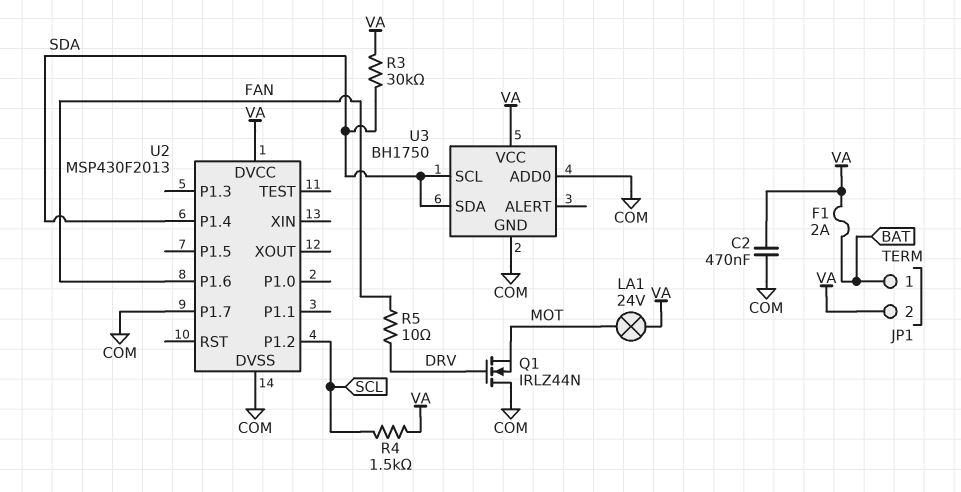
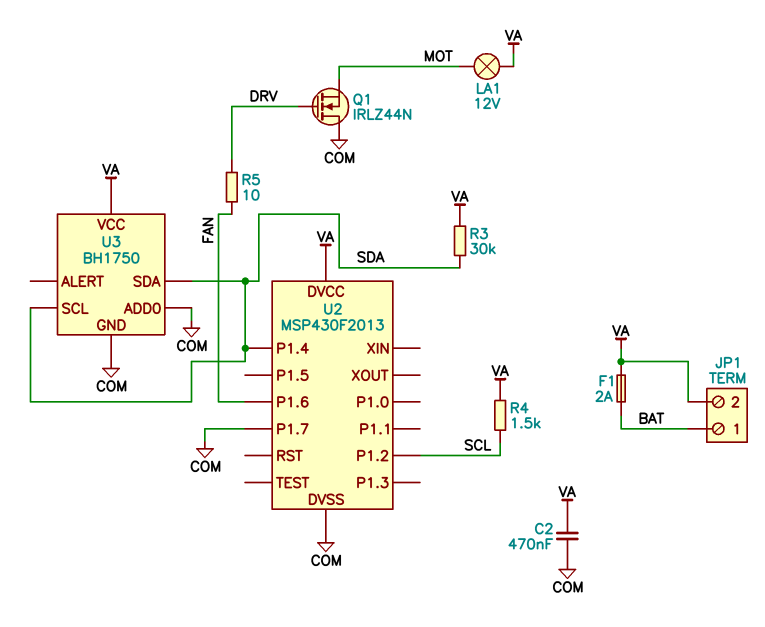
LA1: lamp 24V (MOT, VA) -> lamp 12V (MOT, VA)

